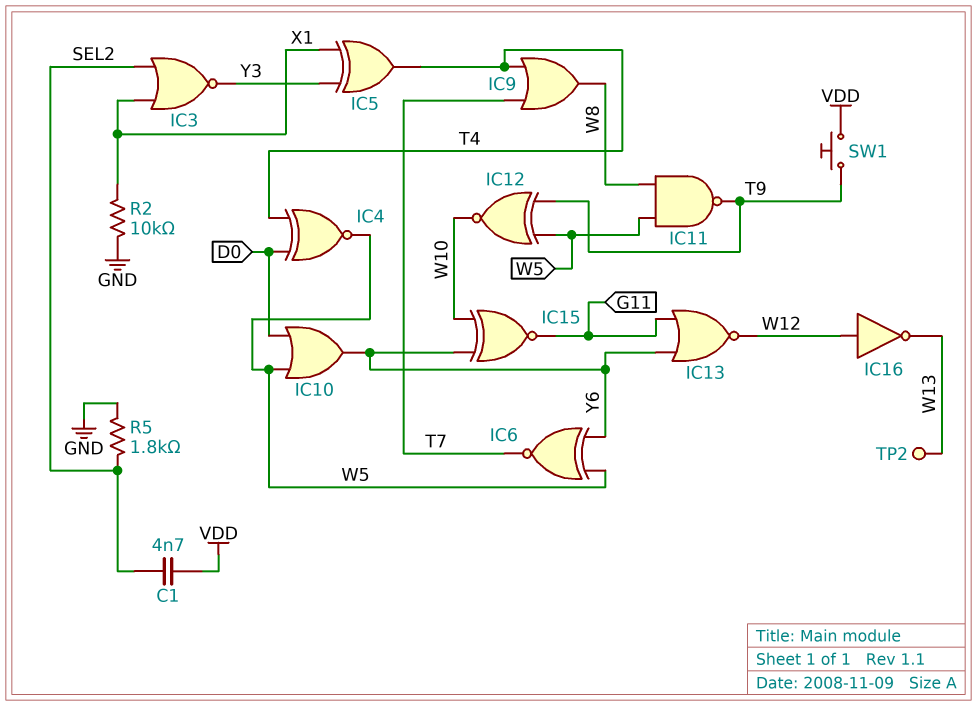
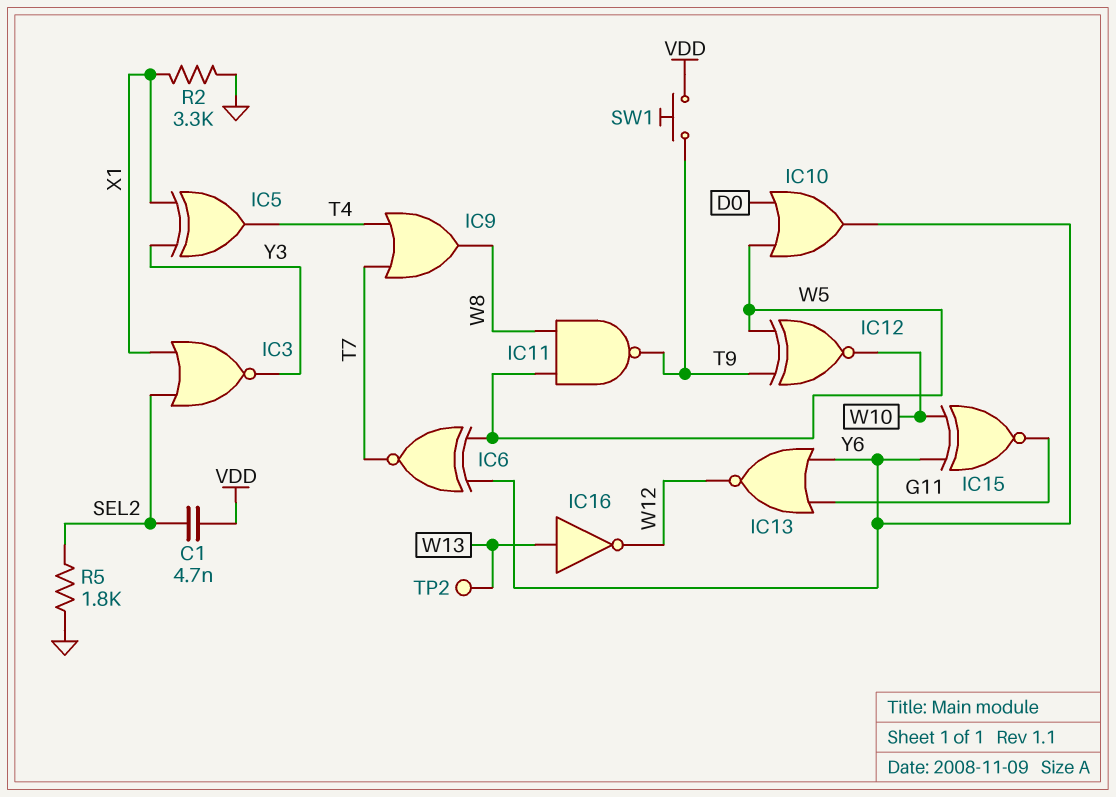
IC4: XNOR (in D0, in T4, out W5) -> none
IC16: NOT (in W12, out W13) -> NOT (in W13, out W12)
R2: 10k (GND, X1) -> 3.3k (GND, X1)

